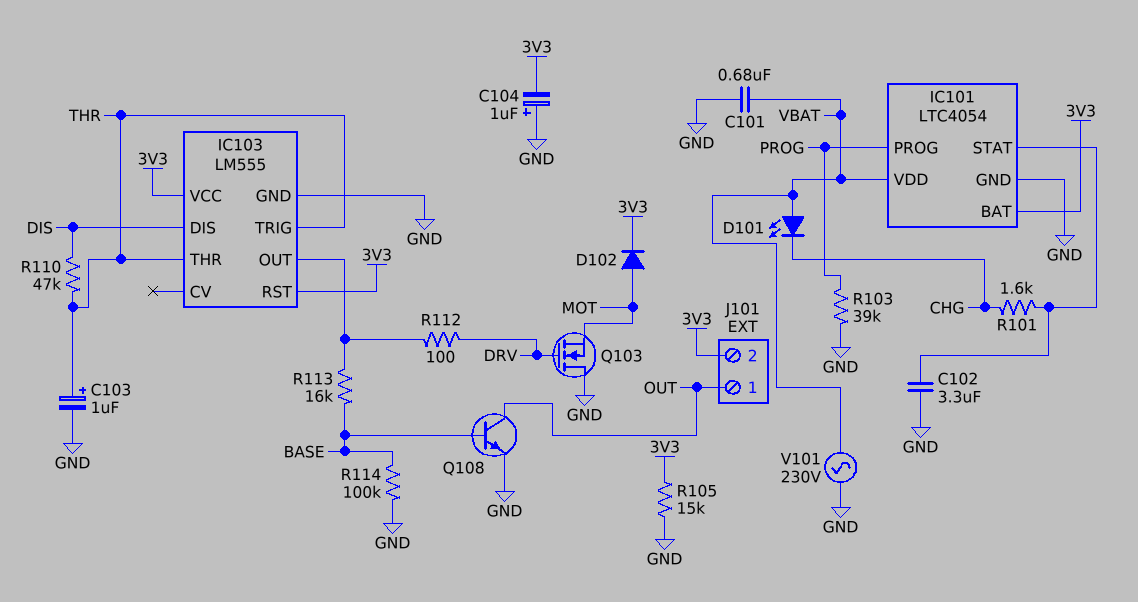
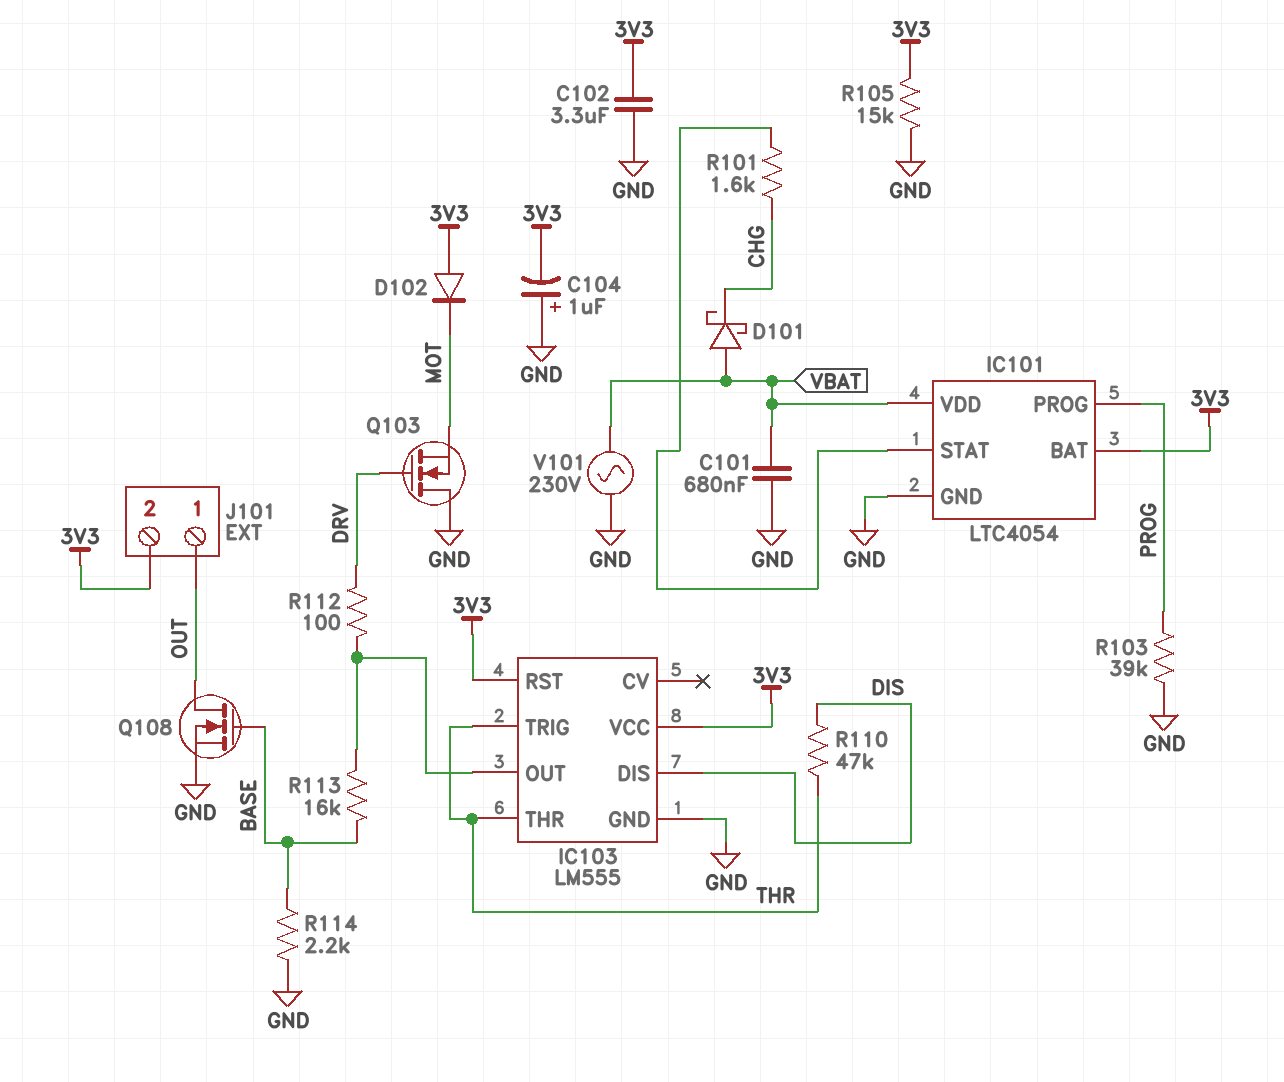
C102: 3.3uF (GND, IC101/STAT) -> 3.3uF (3V3, GND)
C103: 1uF (plus THR, minus GND) -> none
D101: LED (A VBAT, K CHG) -> schottky (A VBAT, K CHG)
D102: diode (A MOT, K 3V3) -> diode (A 3V3, K MOT)
Q108: NPN (B BASE, C OUT, E GND) -> NMOS (G BASE, D OUT, S GND)
R114: 100k (BASE, GND) -> 2.2k (BASE, GND)

